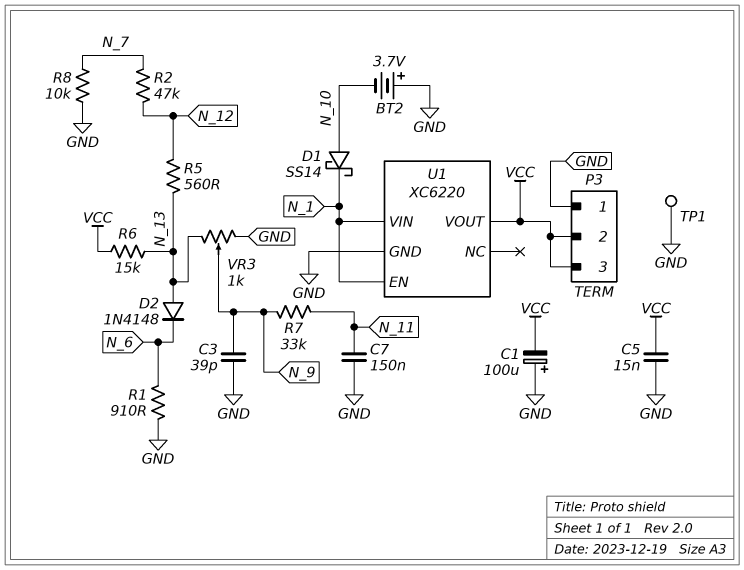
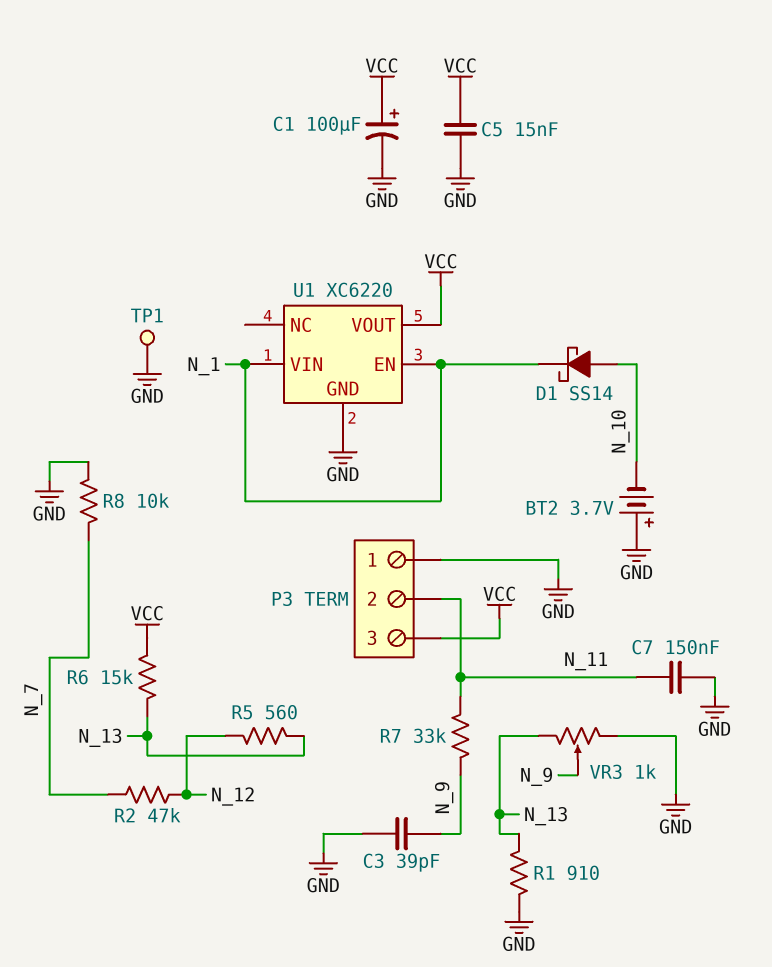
C1: 100uF (plus GND, minus VCC) -> 100uF (plus VCC, minus GND)
D2: diode 1N4148 (A N_13, K N_6) -> none
P3 pin 2: VCC -> N_11
R1: 910 (GND, N_6) -> 910 (GND, N_13)

